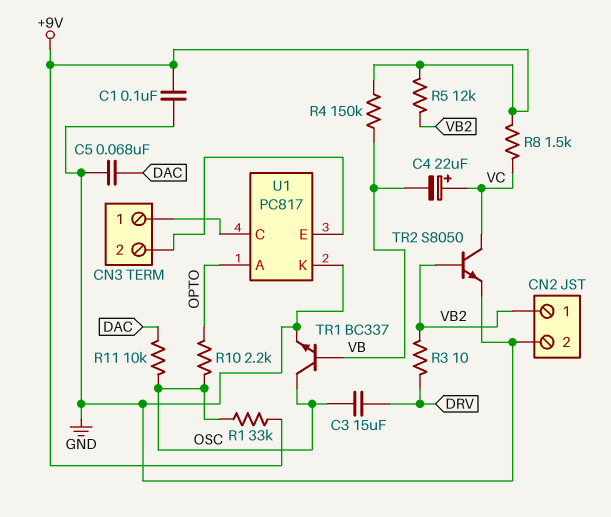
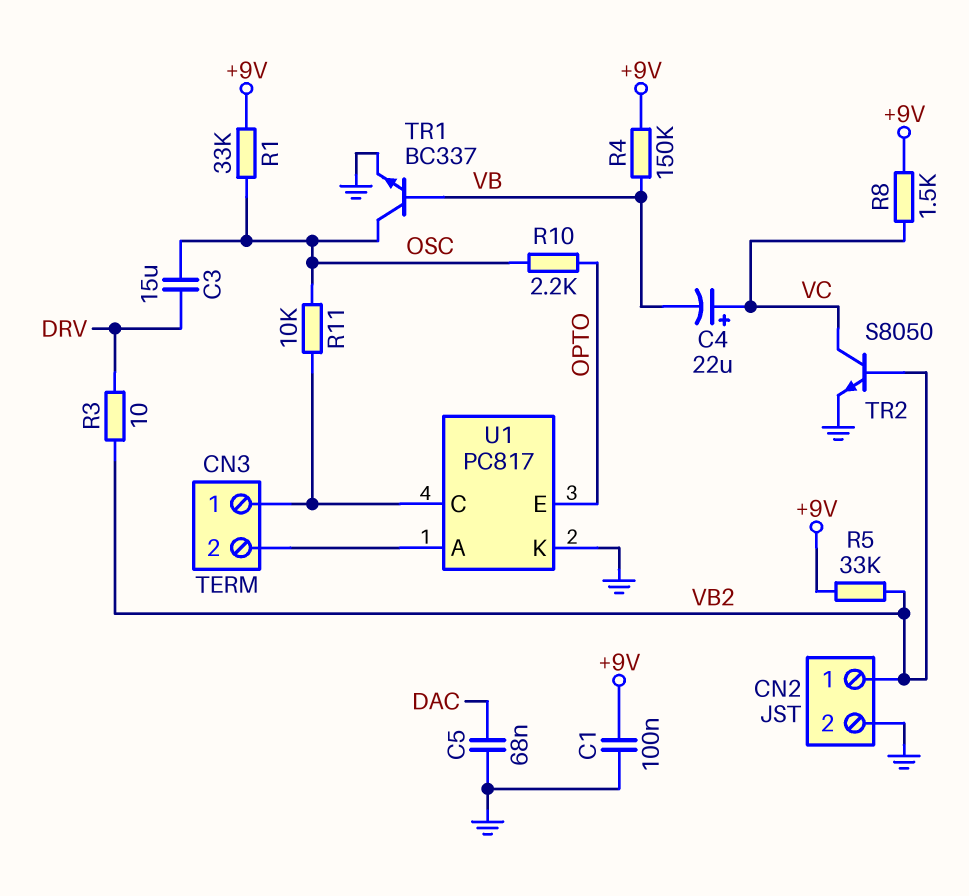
R5: 12k (+9V, VB2) -> 33k (+9V, VB2)
R11: 10k (DAC, OSC) -> 10k (CN3/1, OSC)
U1 pin A: OPTO -> CN3/2
U1 pin E: CN3/2 -> OPTO

